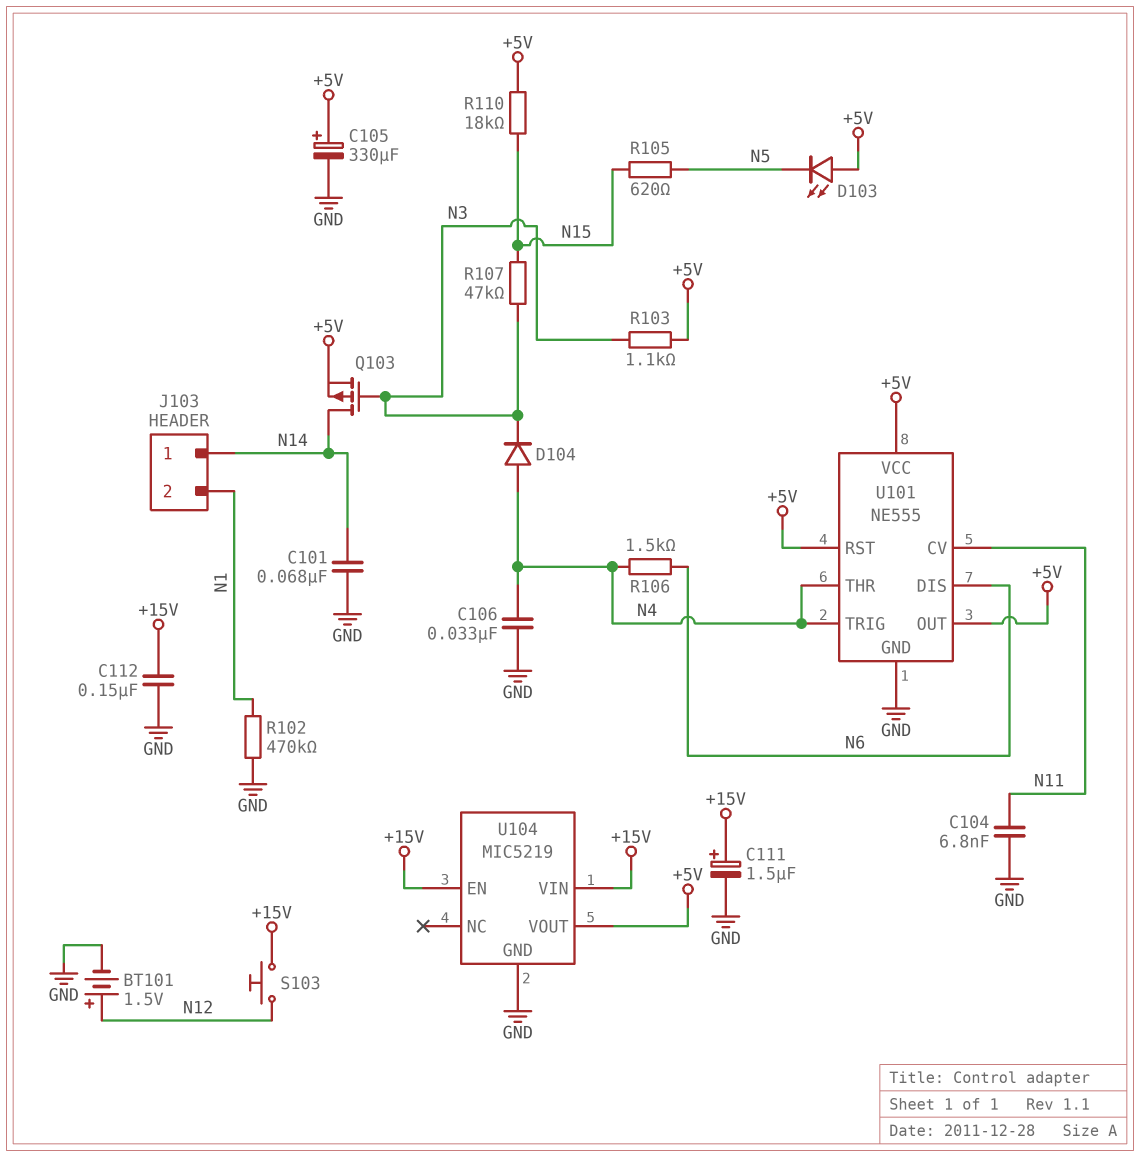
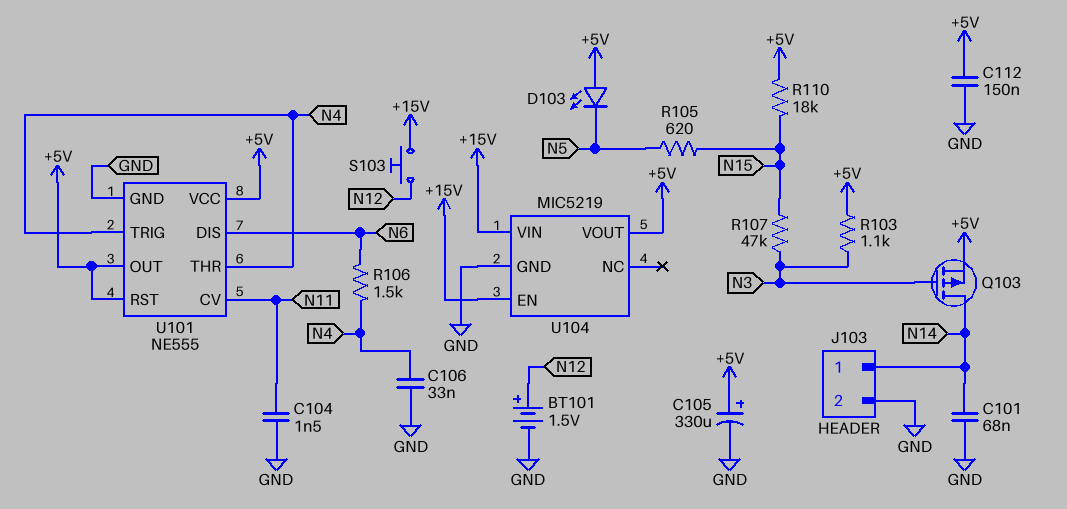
C104: 6.8nF (GND, N11) -> 1.5nF (GND, N11)
C111: 1.5uF (plus +15V, minus GND) -> none
C112: 150nF (+15V, GND) -> 150nF (+5V, GND)
D104: diode (A N4, K N3) -> none
J103 pin 2: N1 -> GND
R102: 470k (GND, N1) -> none

